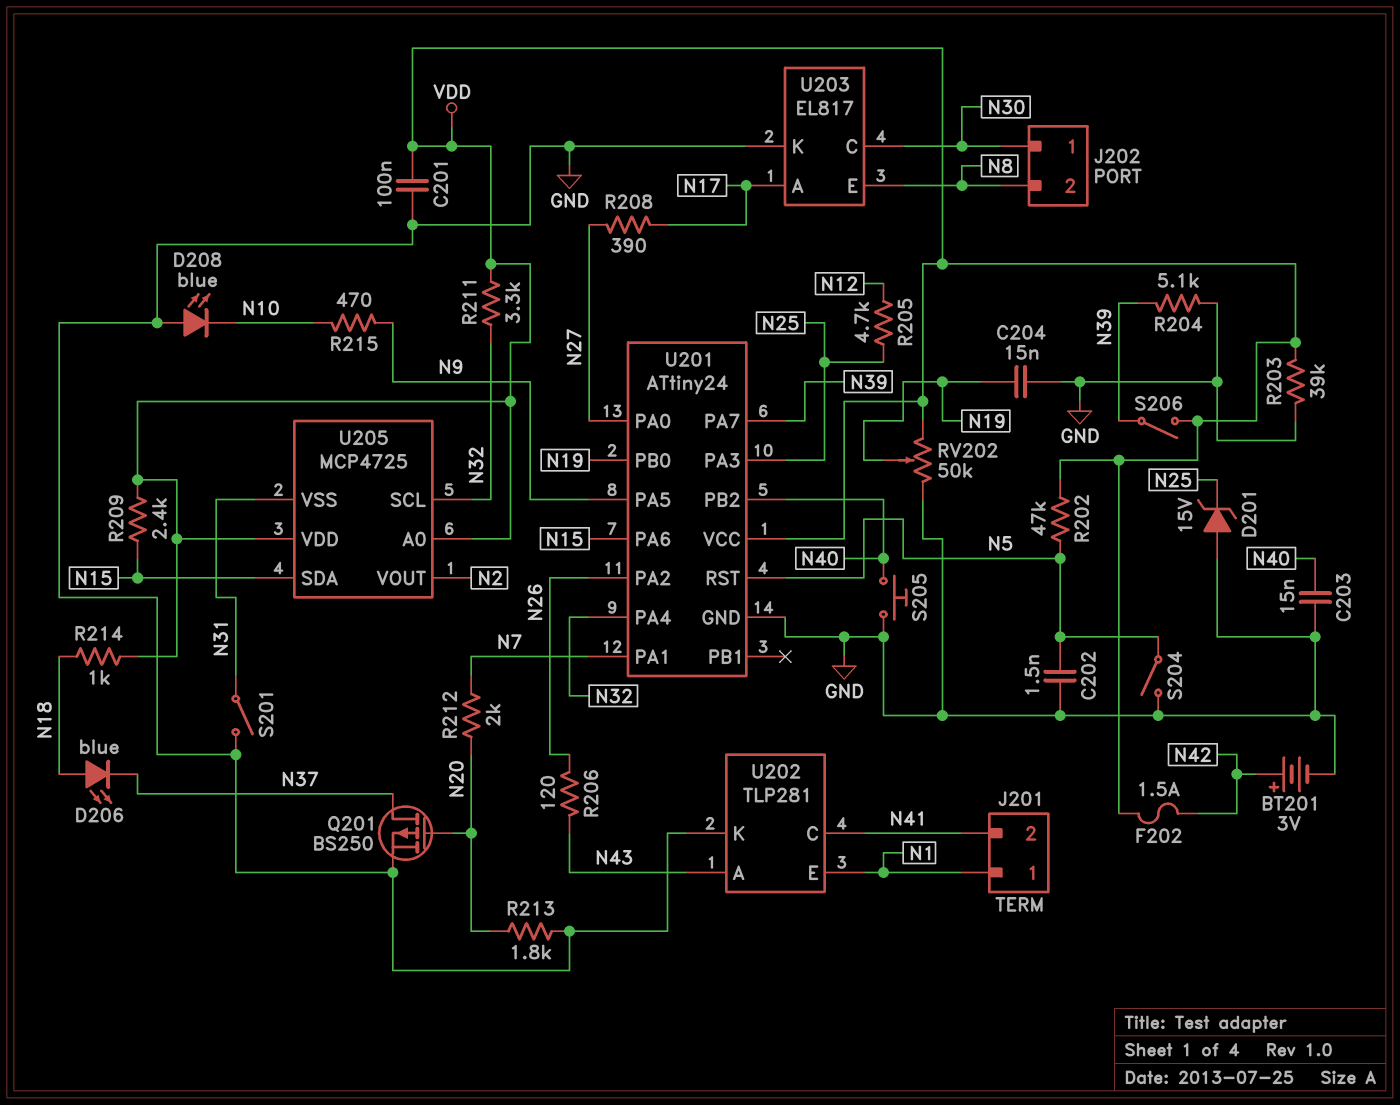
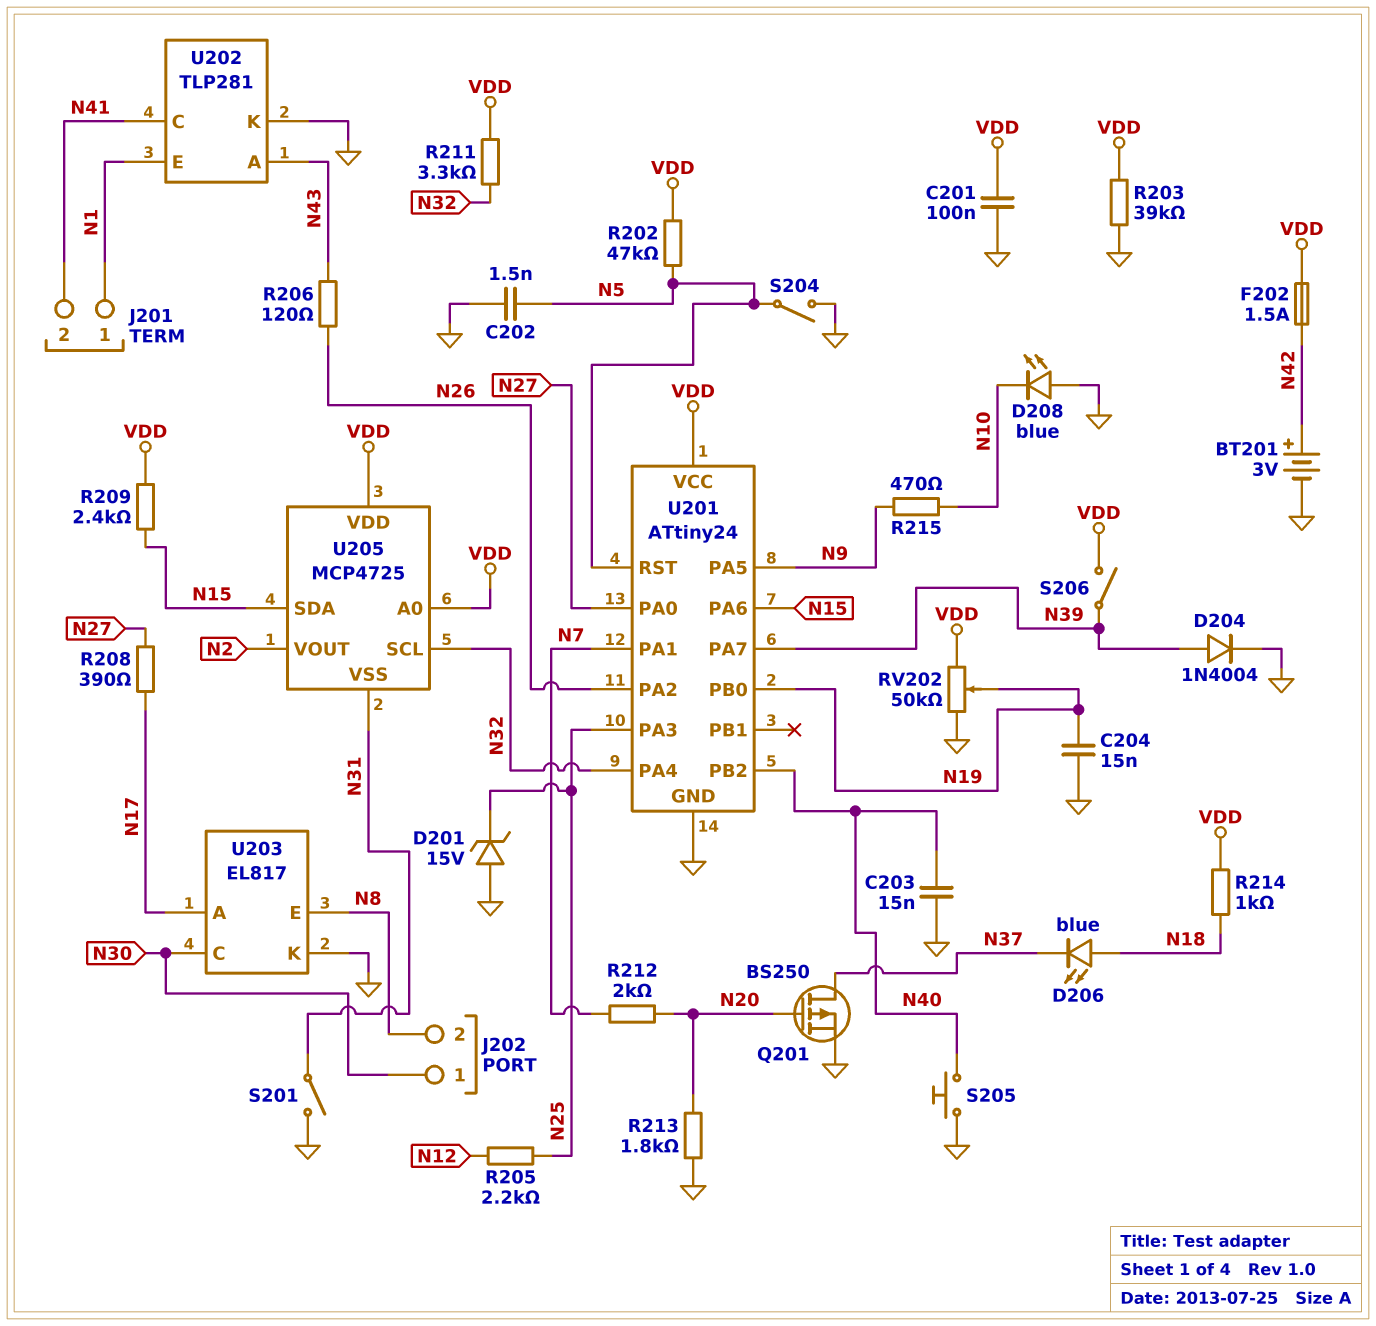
D204: none -> diode 1N4004 (A N39, K GND)
R204: 5.1k (GND, N39) -> none
R205: 4.7k (N12, N25) -> 2.2k (N12, N25)

